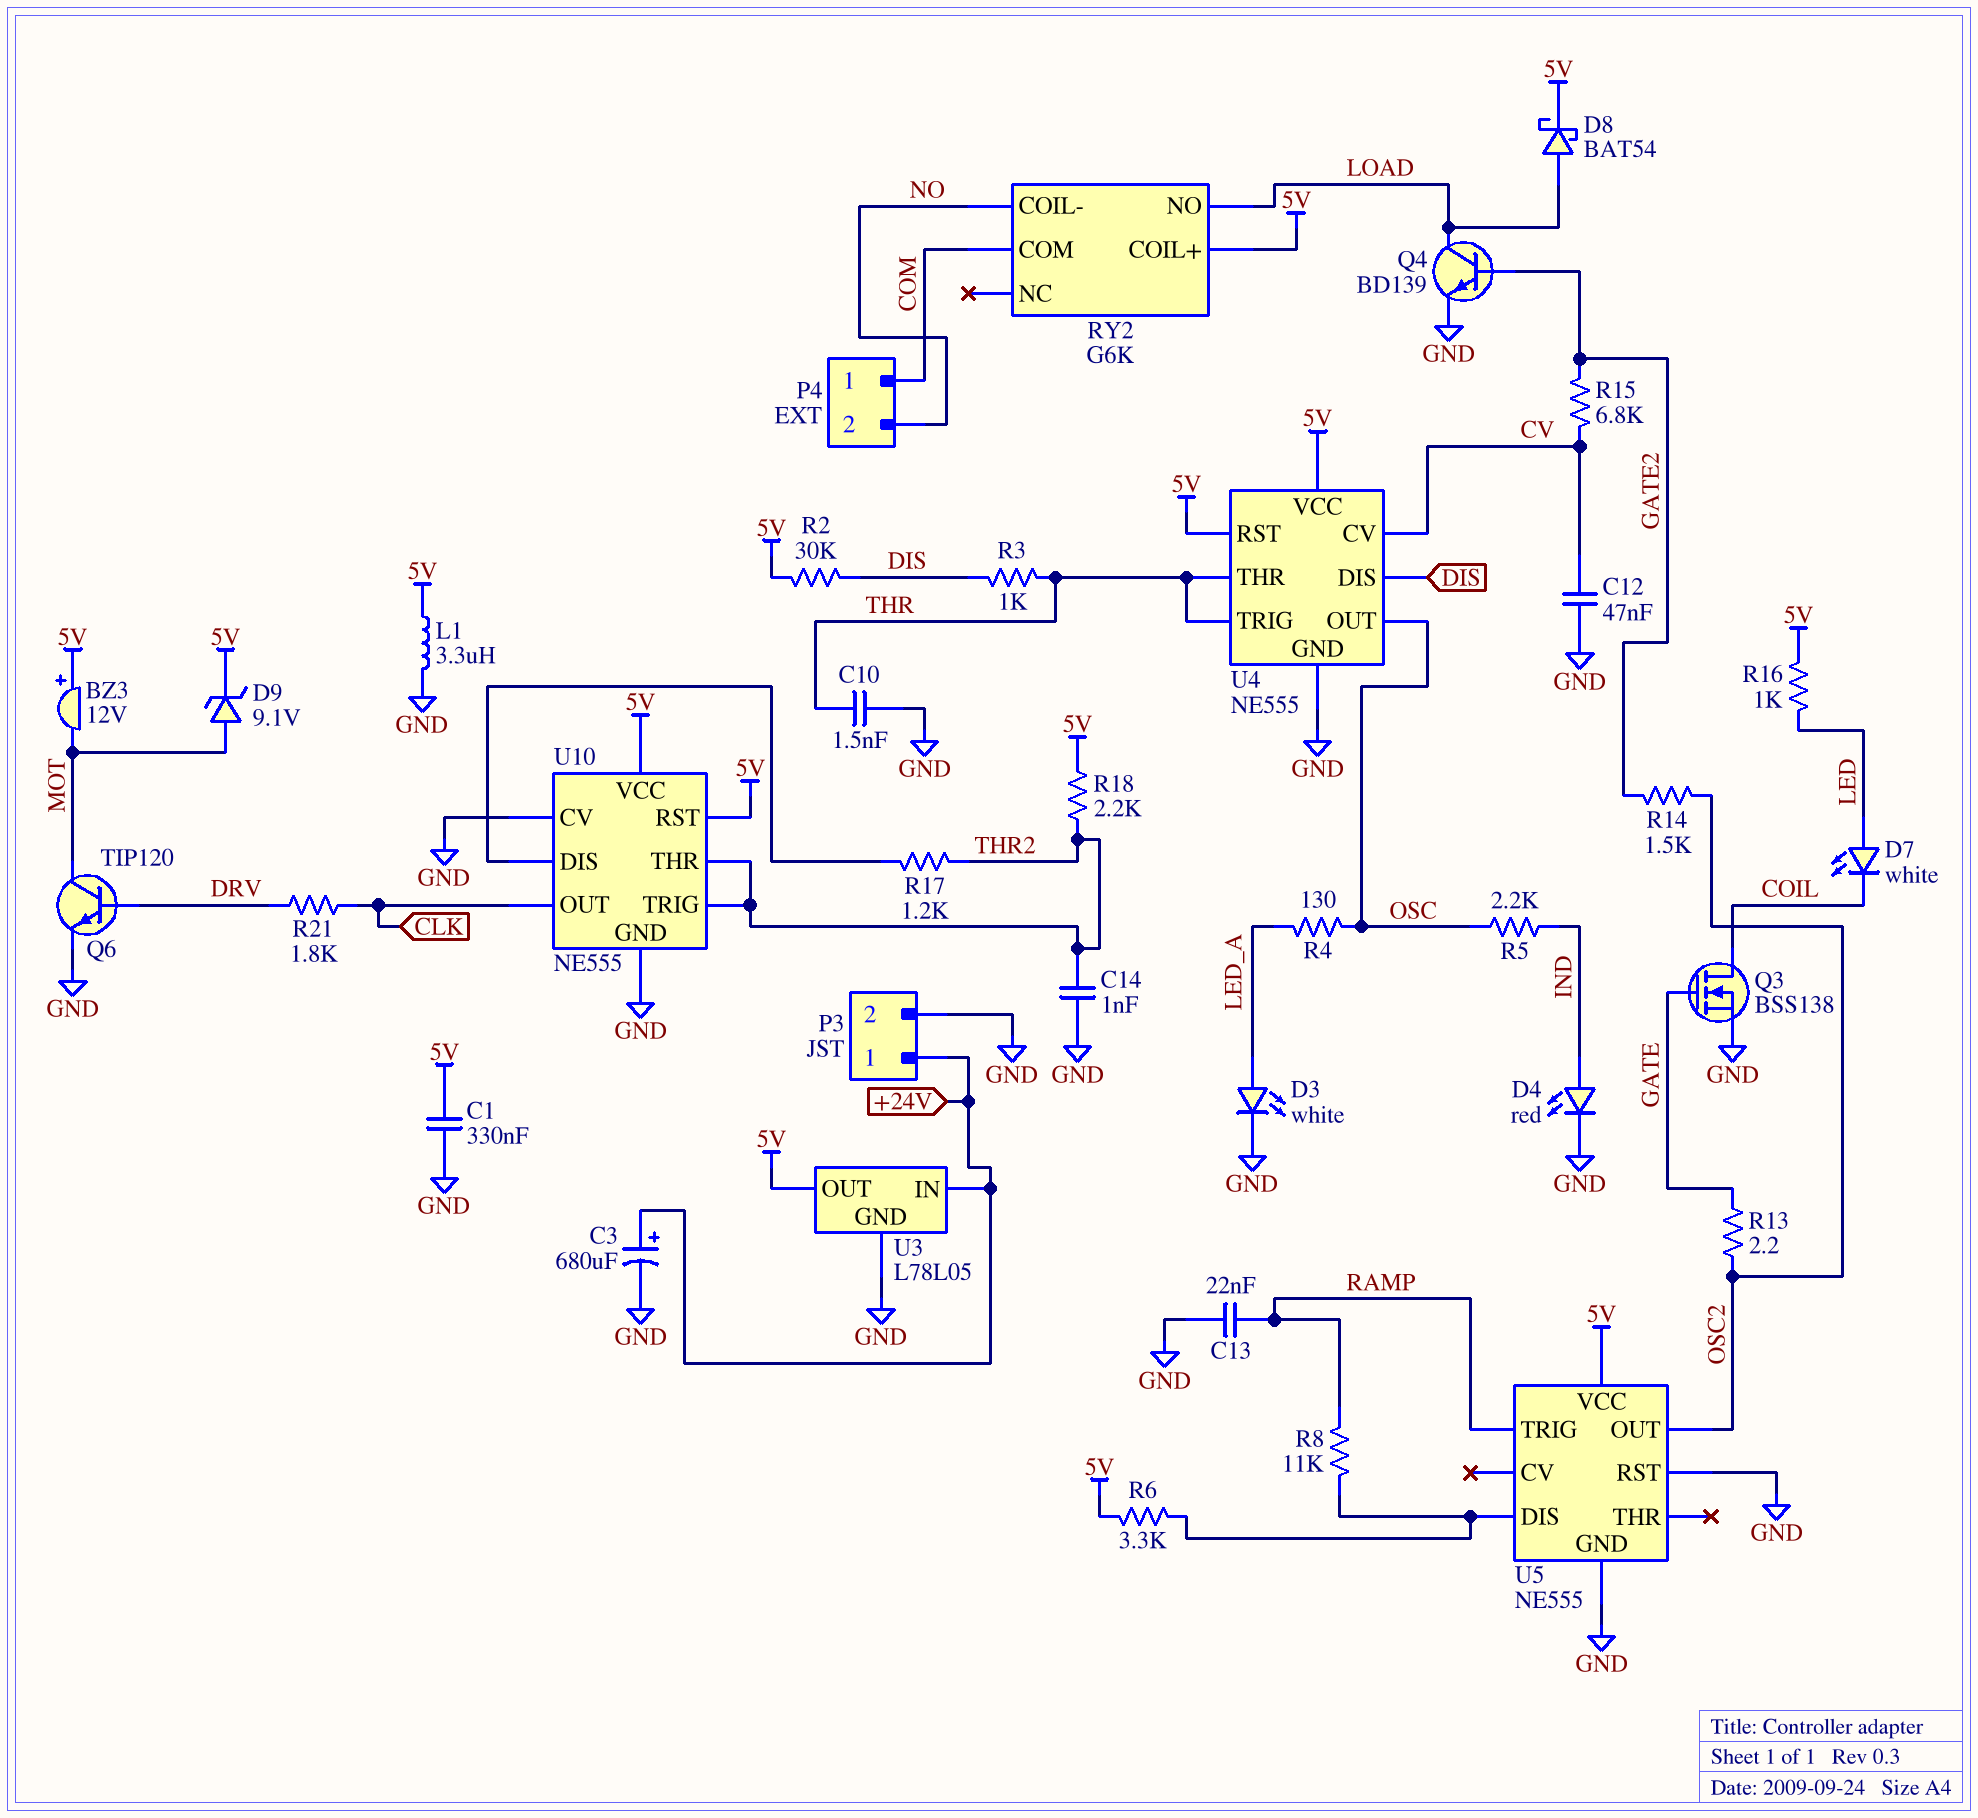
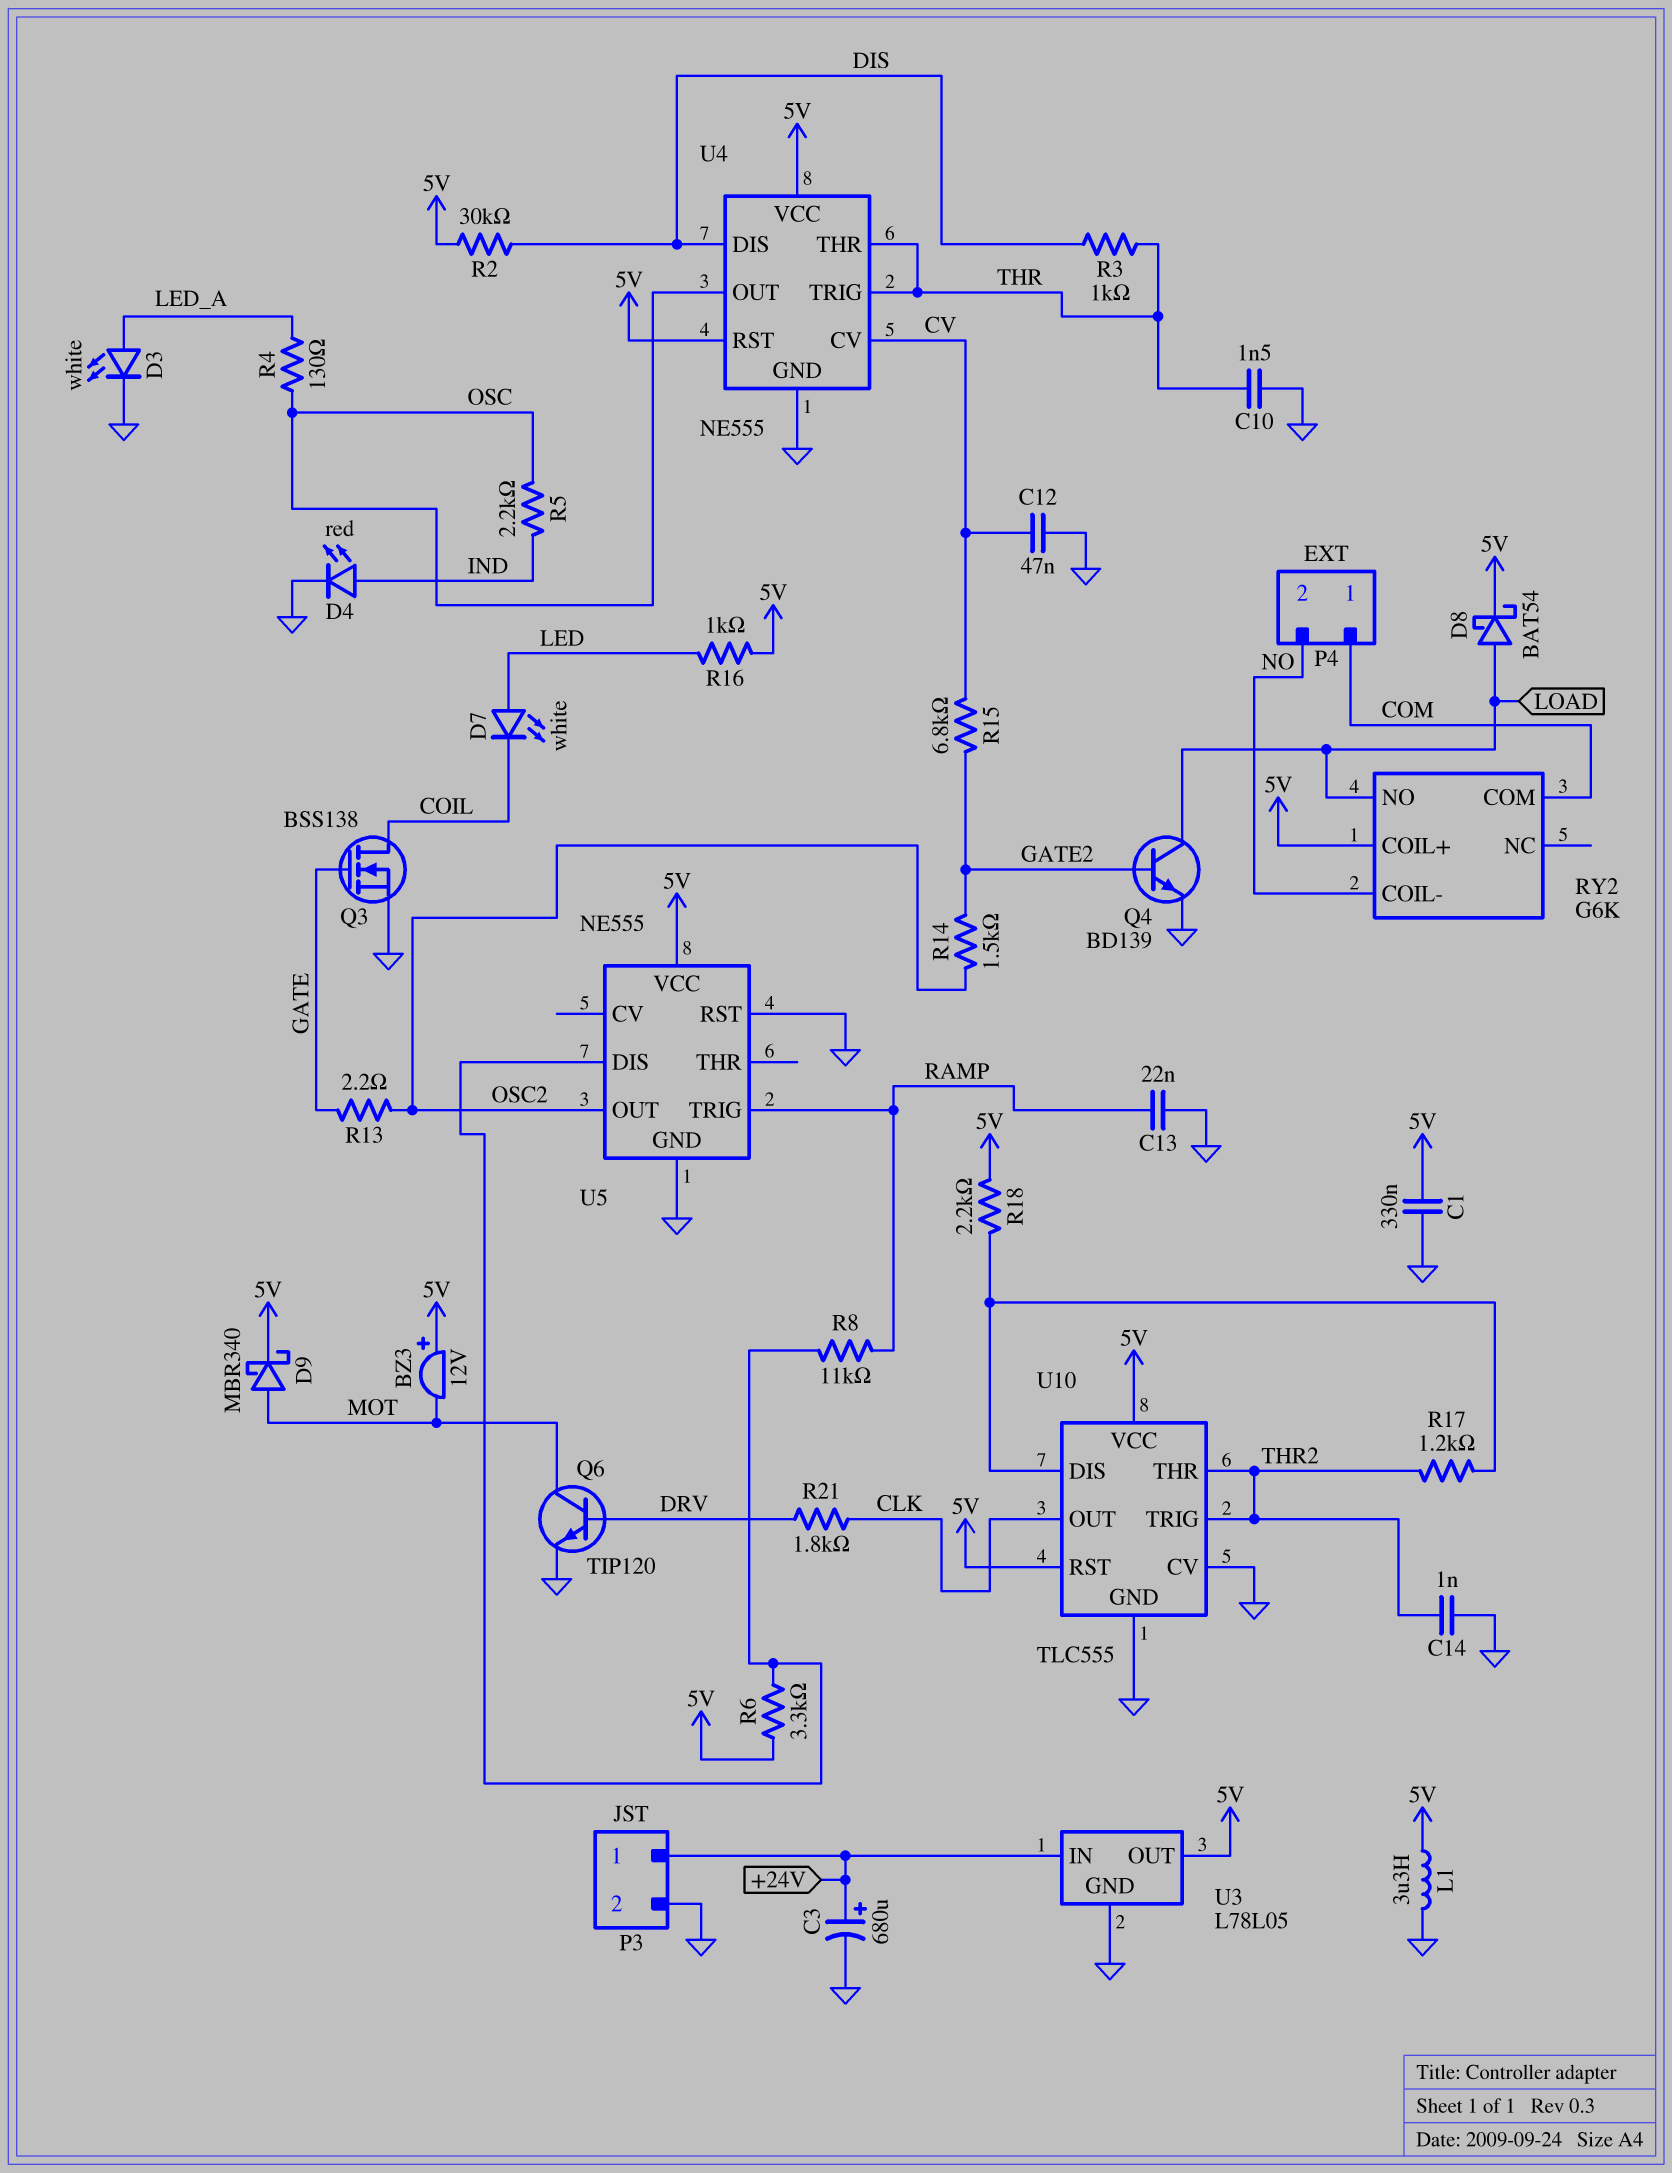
D9: zener 9.1V (A MOT, K 5V) -> schottky MBR340 (A MOT, K 5V)
R18: 2.2k (5V, THR2) -> 2.2k (5V, U10/DIS)
U10: NE555 -> TLC555

